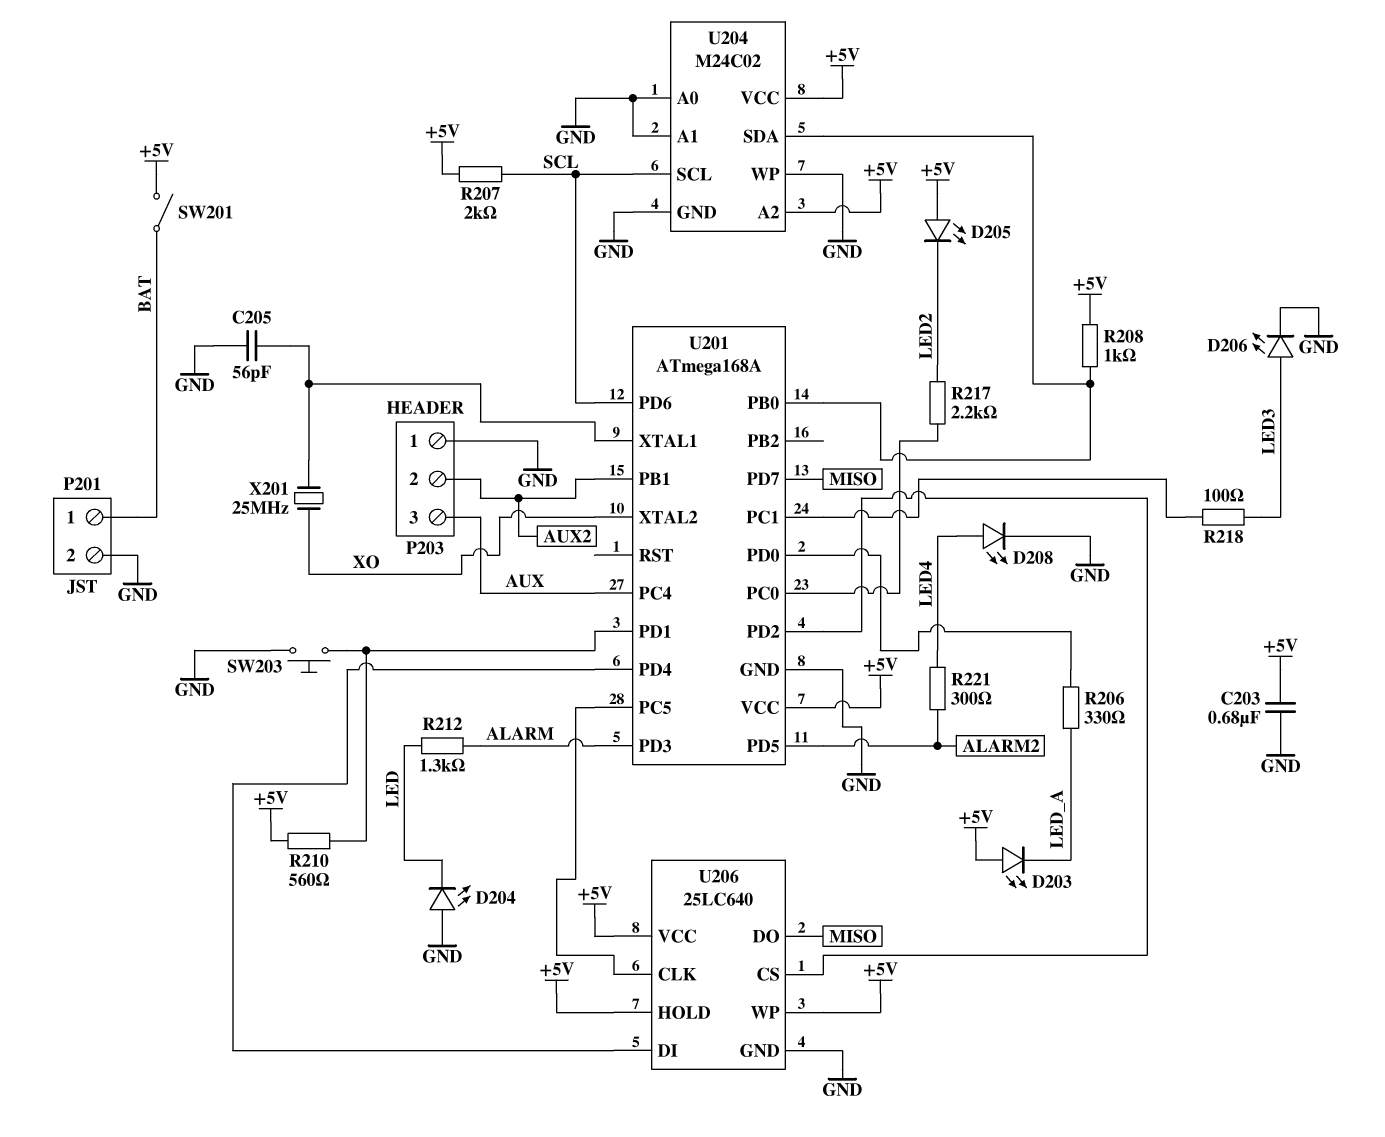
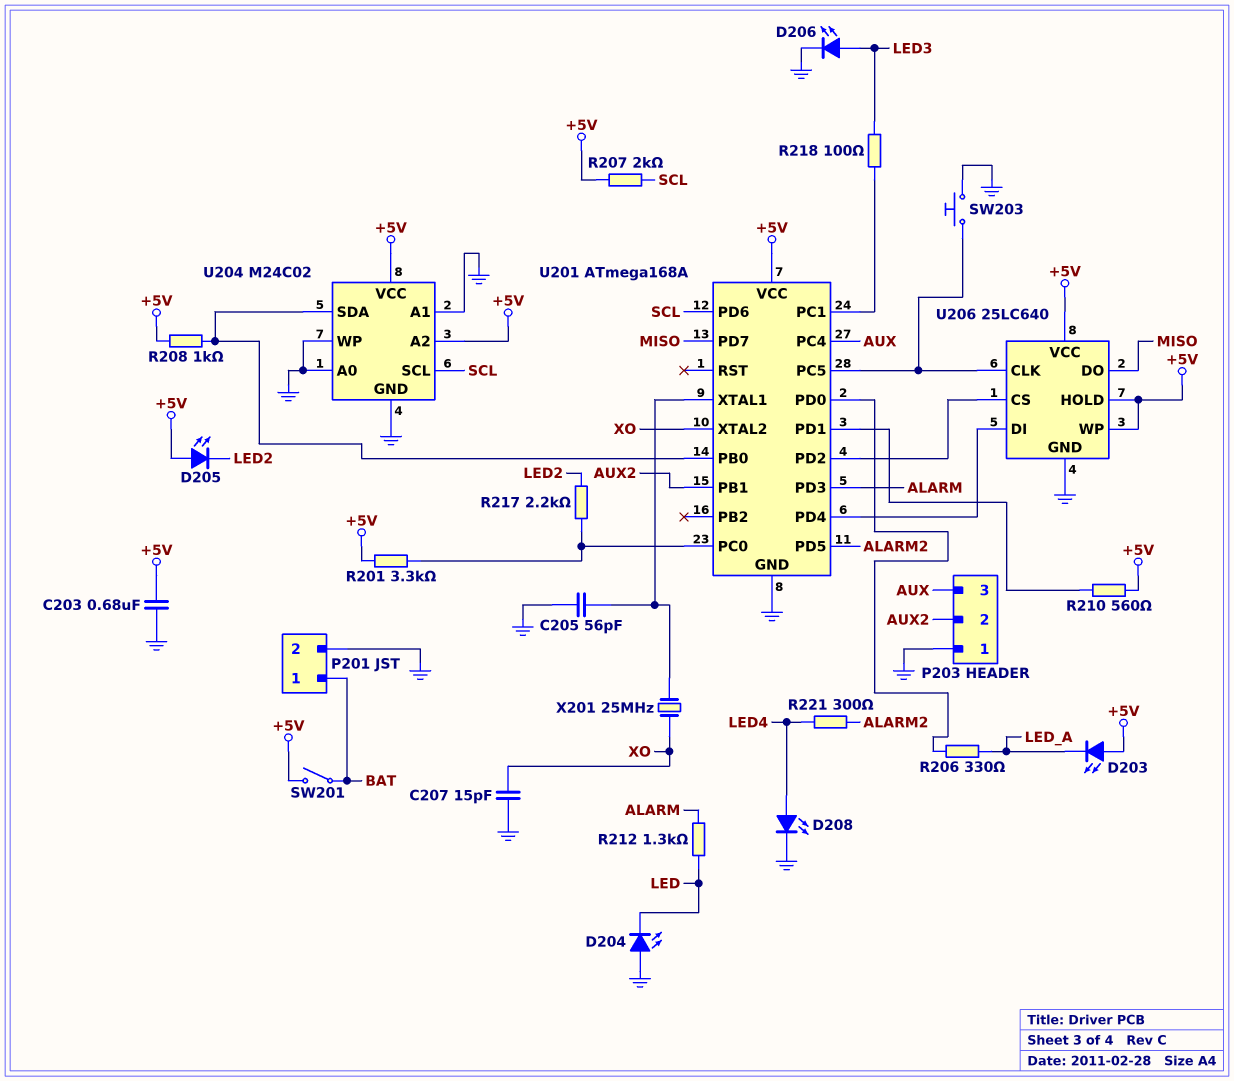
C207: none -> 15pF (GND, XO)
R201: none -> 3.3k (+5V, U201/PC0)
SW203: button (GND, U201/PD1) -> button (GND, U201/PC5)

